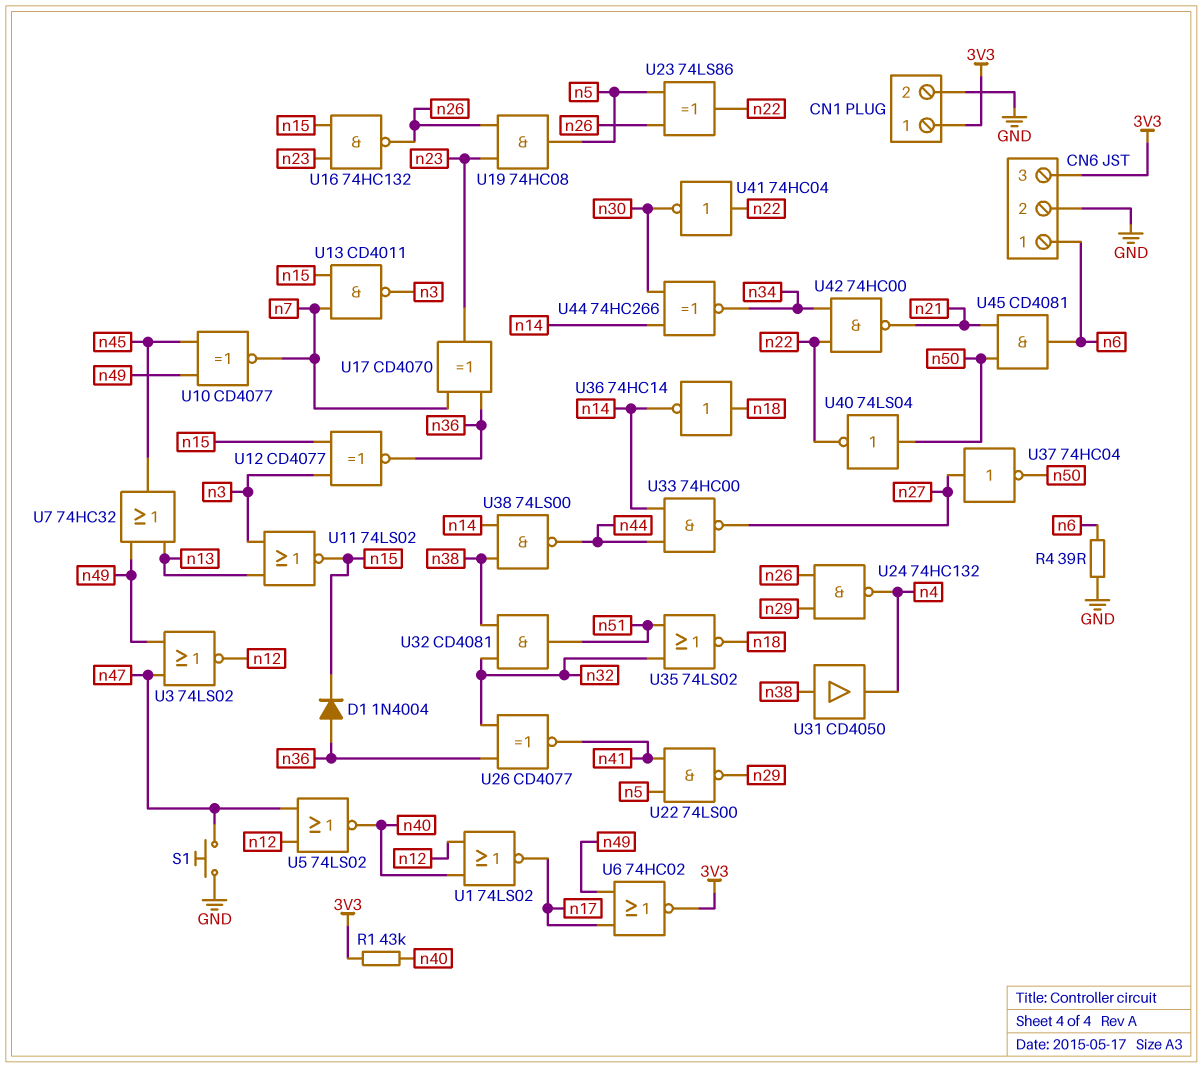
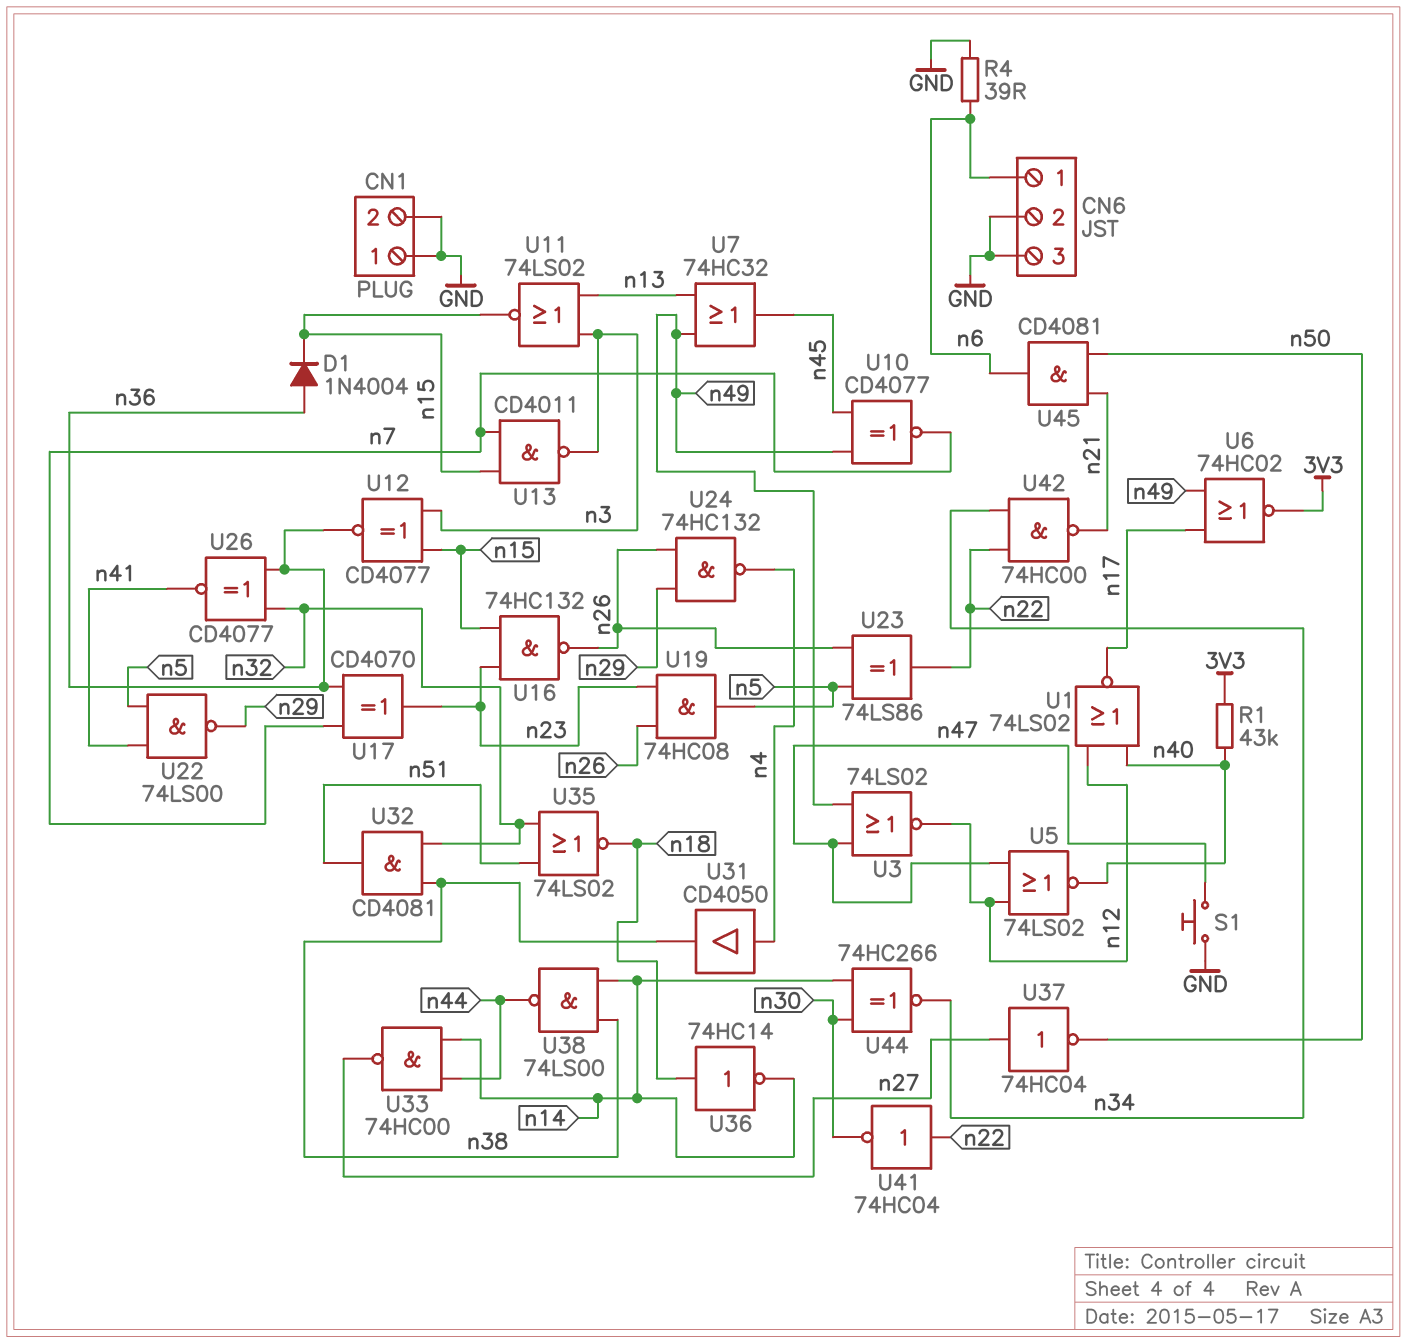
CN1 pin 1: 3V3 -> GND
CN6 pin 3: 3V3 -> GND
U31: buffer CD4050 (in n38, out n4) -> buffer CD4050 (in n4, out n38)
U40: NOT 74LS04 (in n50, out n22) -> none

